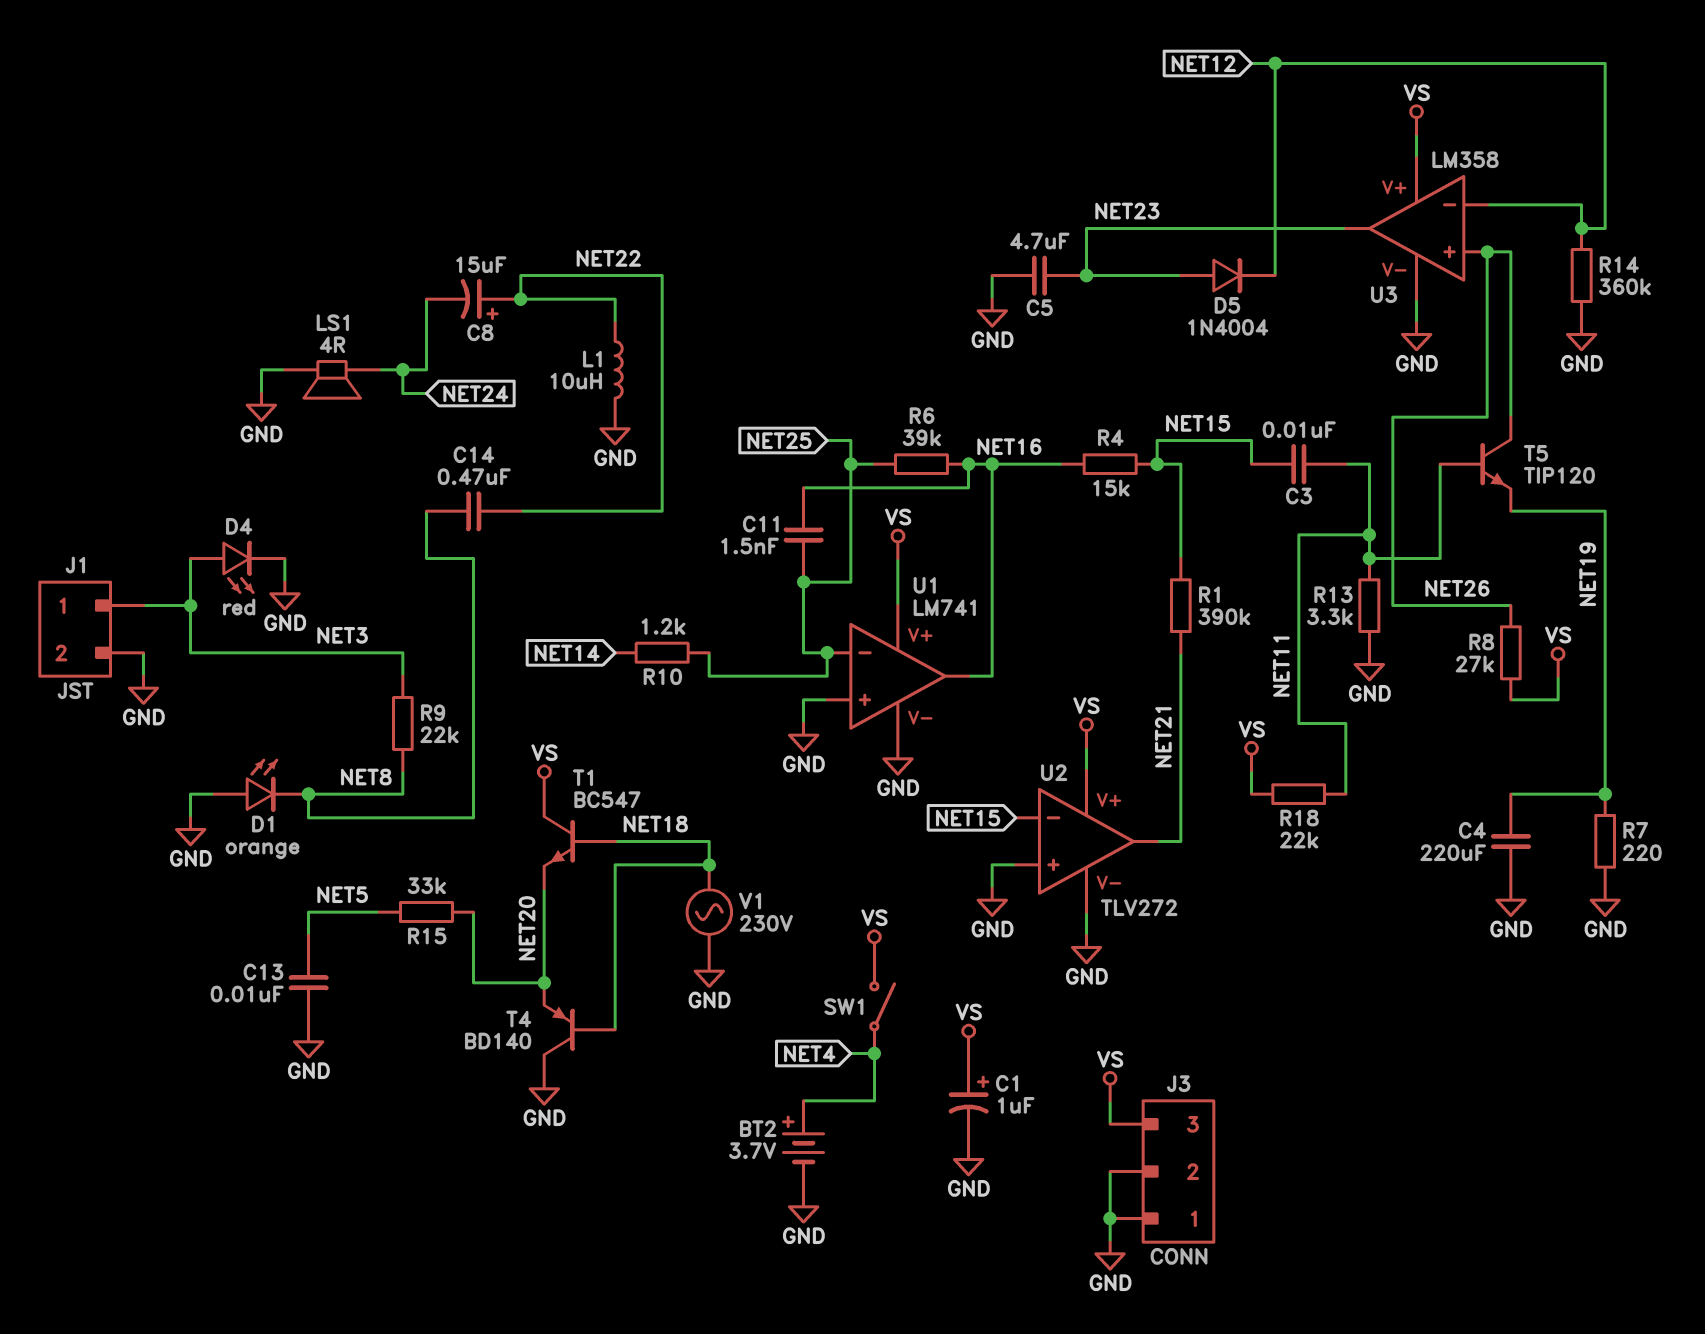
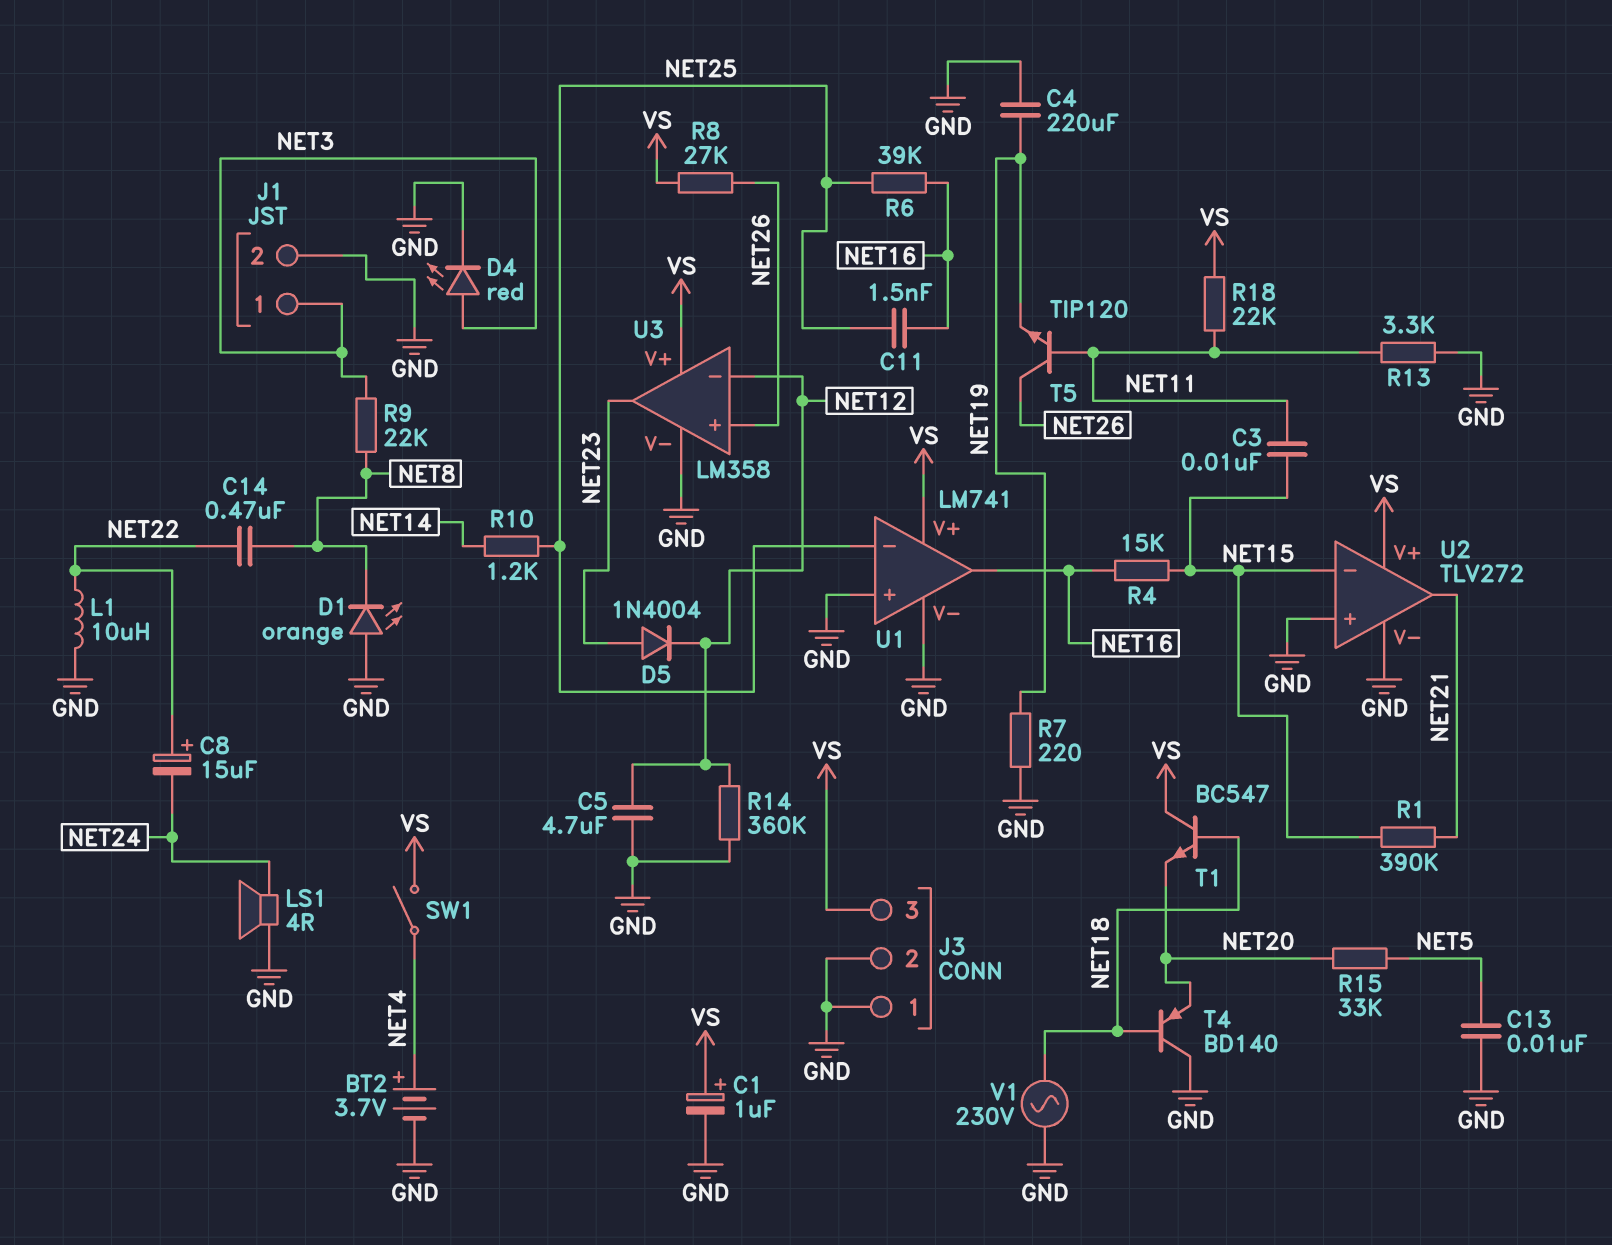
C5: 4.7uF (GND, NET23) -> 4.7uF (GND, NET12)

